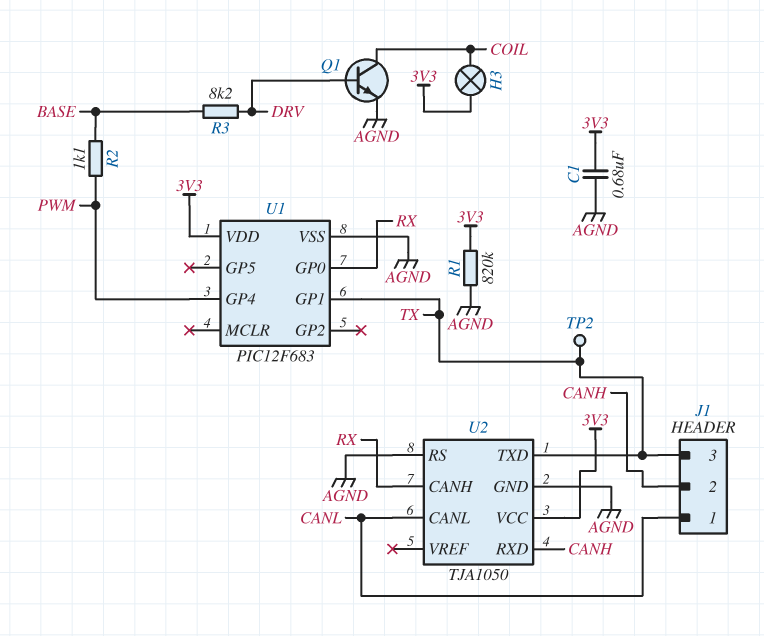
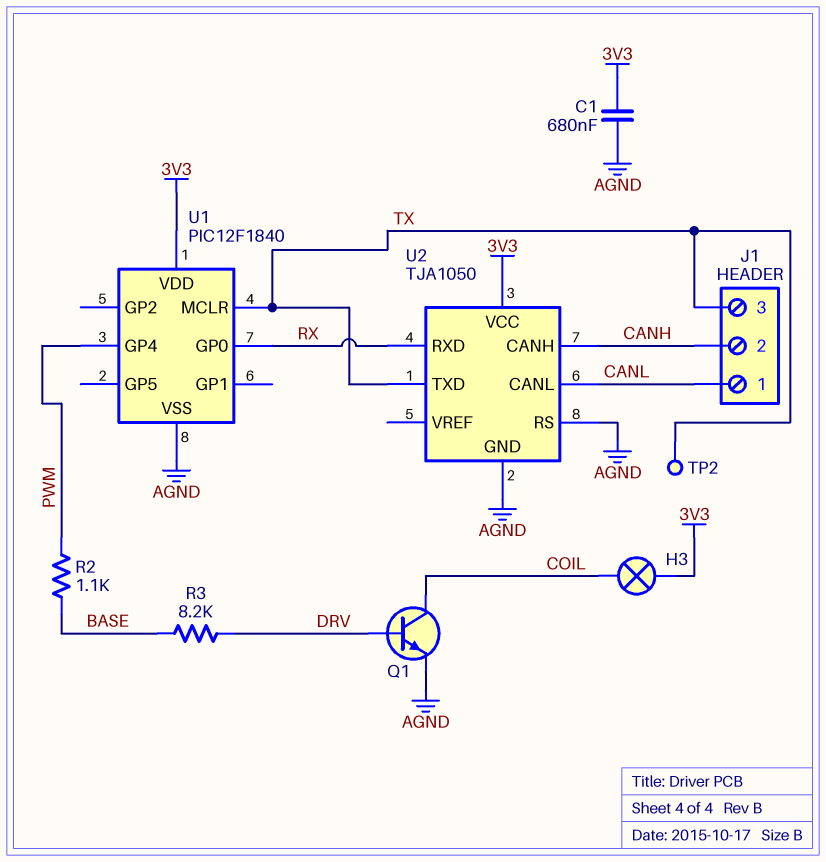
R1: 820k (3V3, AGND) -> none
U1: PIC12F683 -> PIC12F1840
U1 pin GP1: TX -> none
U1 pin MCLR: none -> TX
U2 pin CANH: RX -> CANH
U2 pin RXD: CANH -> RX

